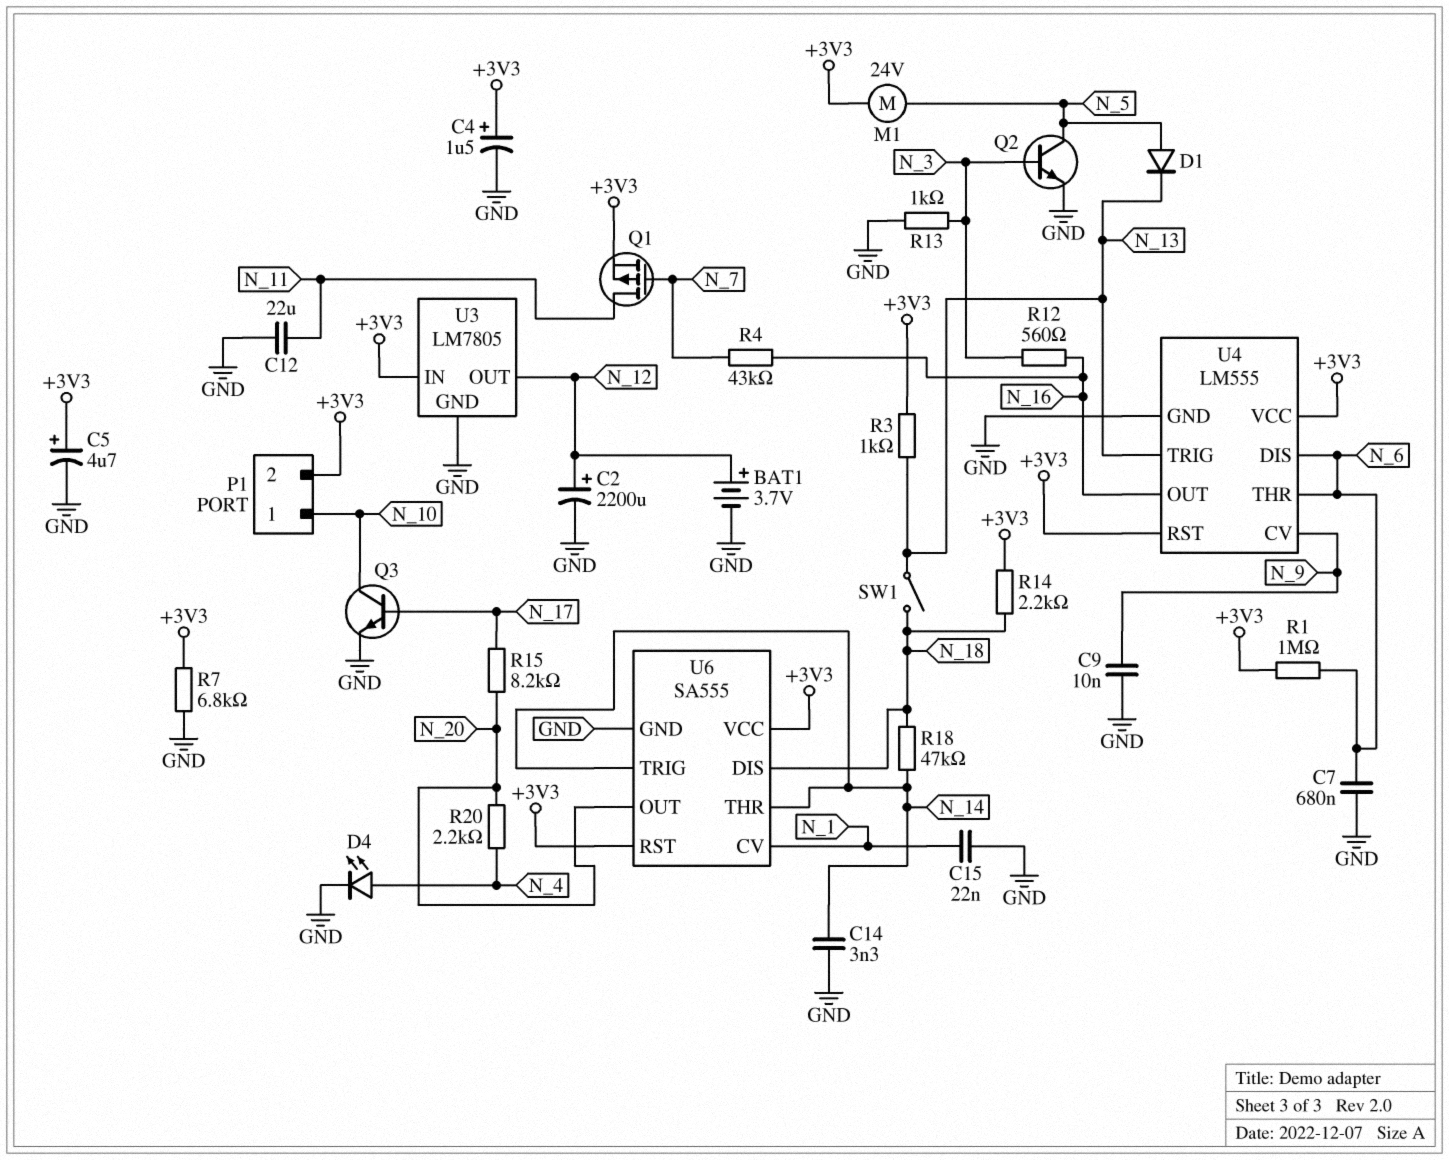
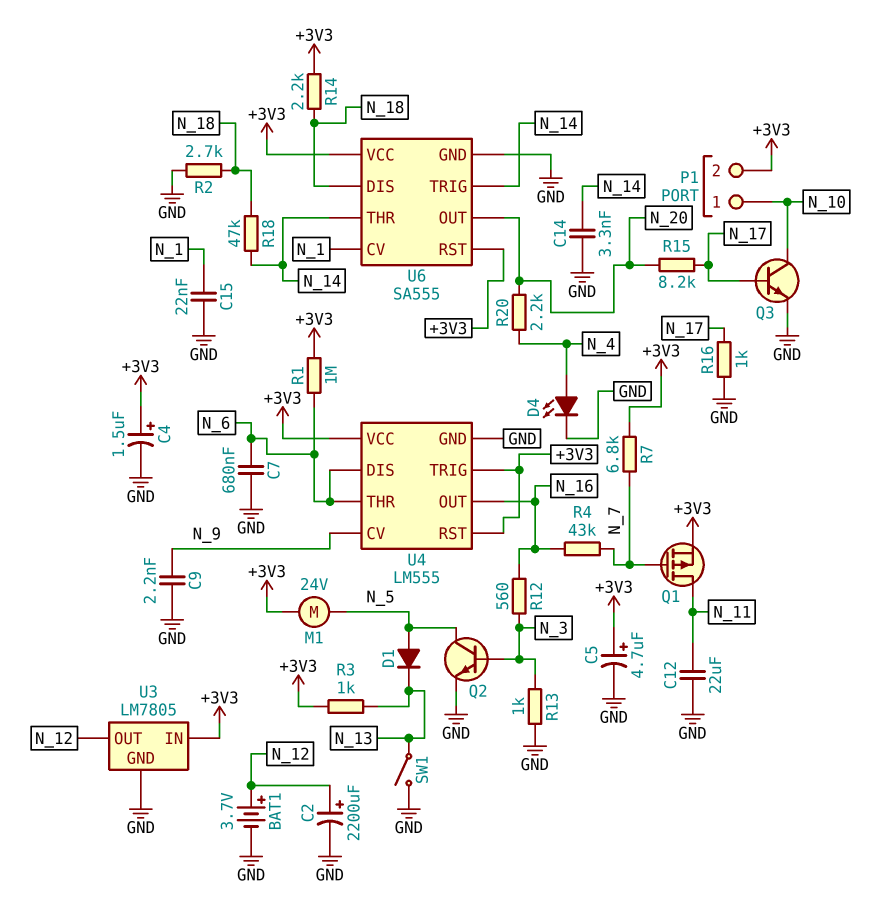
C9: 10nF (GND, N_9) -> 2.2nF (GND, N_9)
R2: none -> 2.7k (GND, N_18)
R7: 6.8k (+3V3, GND) -> 6.8k (+3V3, N_7)
R16: none -> 1k (GND, N_17)
SW1: switch (N_13, N_18) -> switch (GND, N_13)
U4 pin TRIG: N_13 -> +3V3

